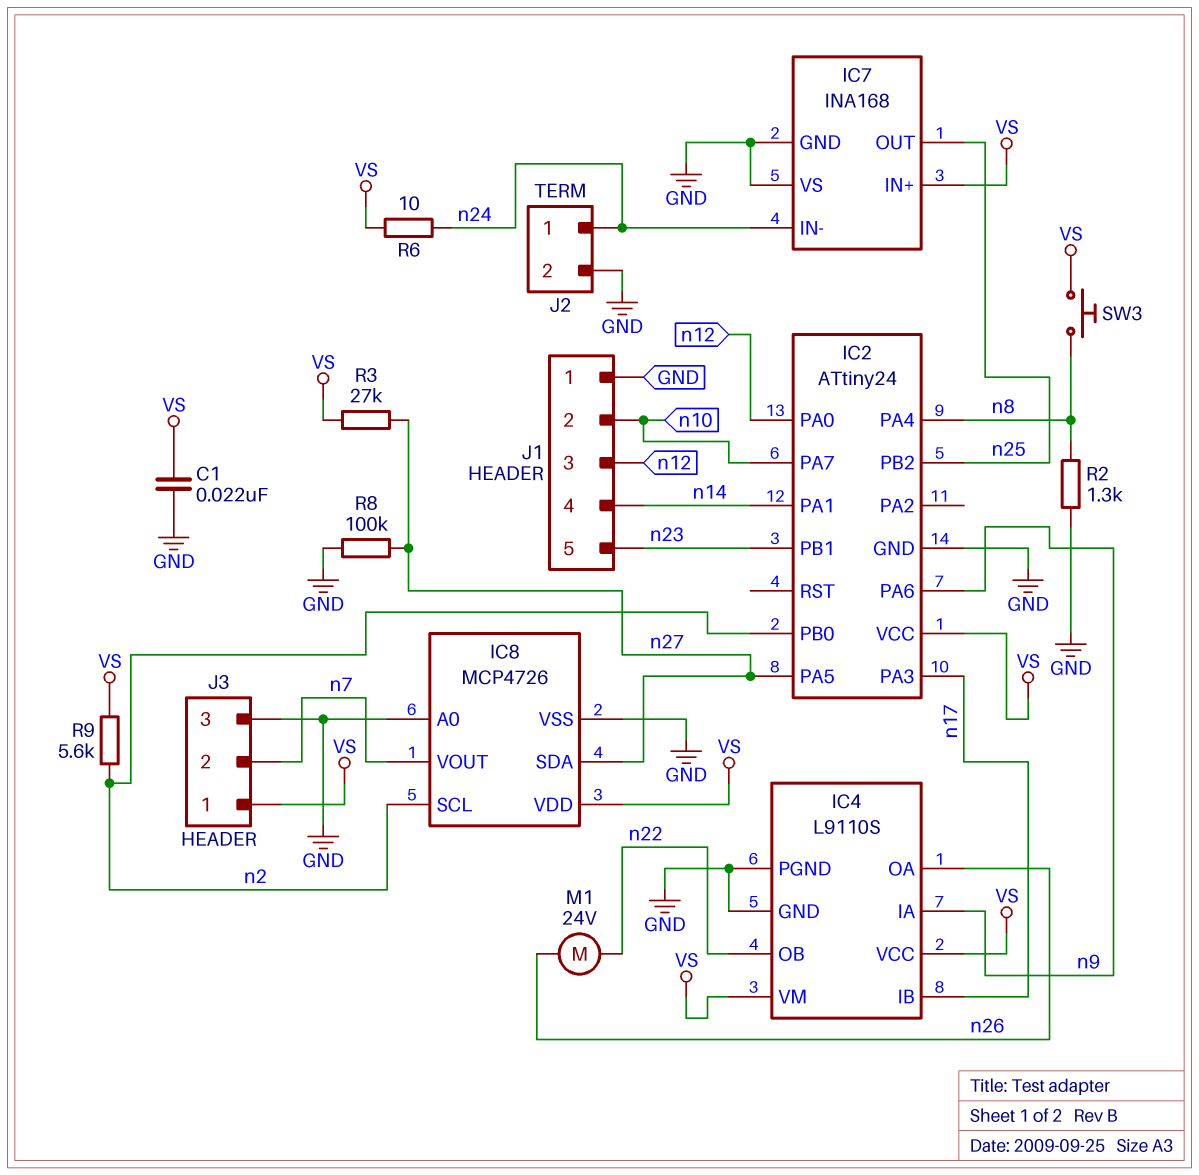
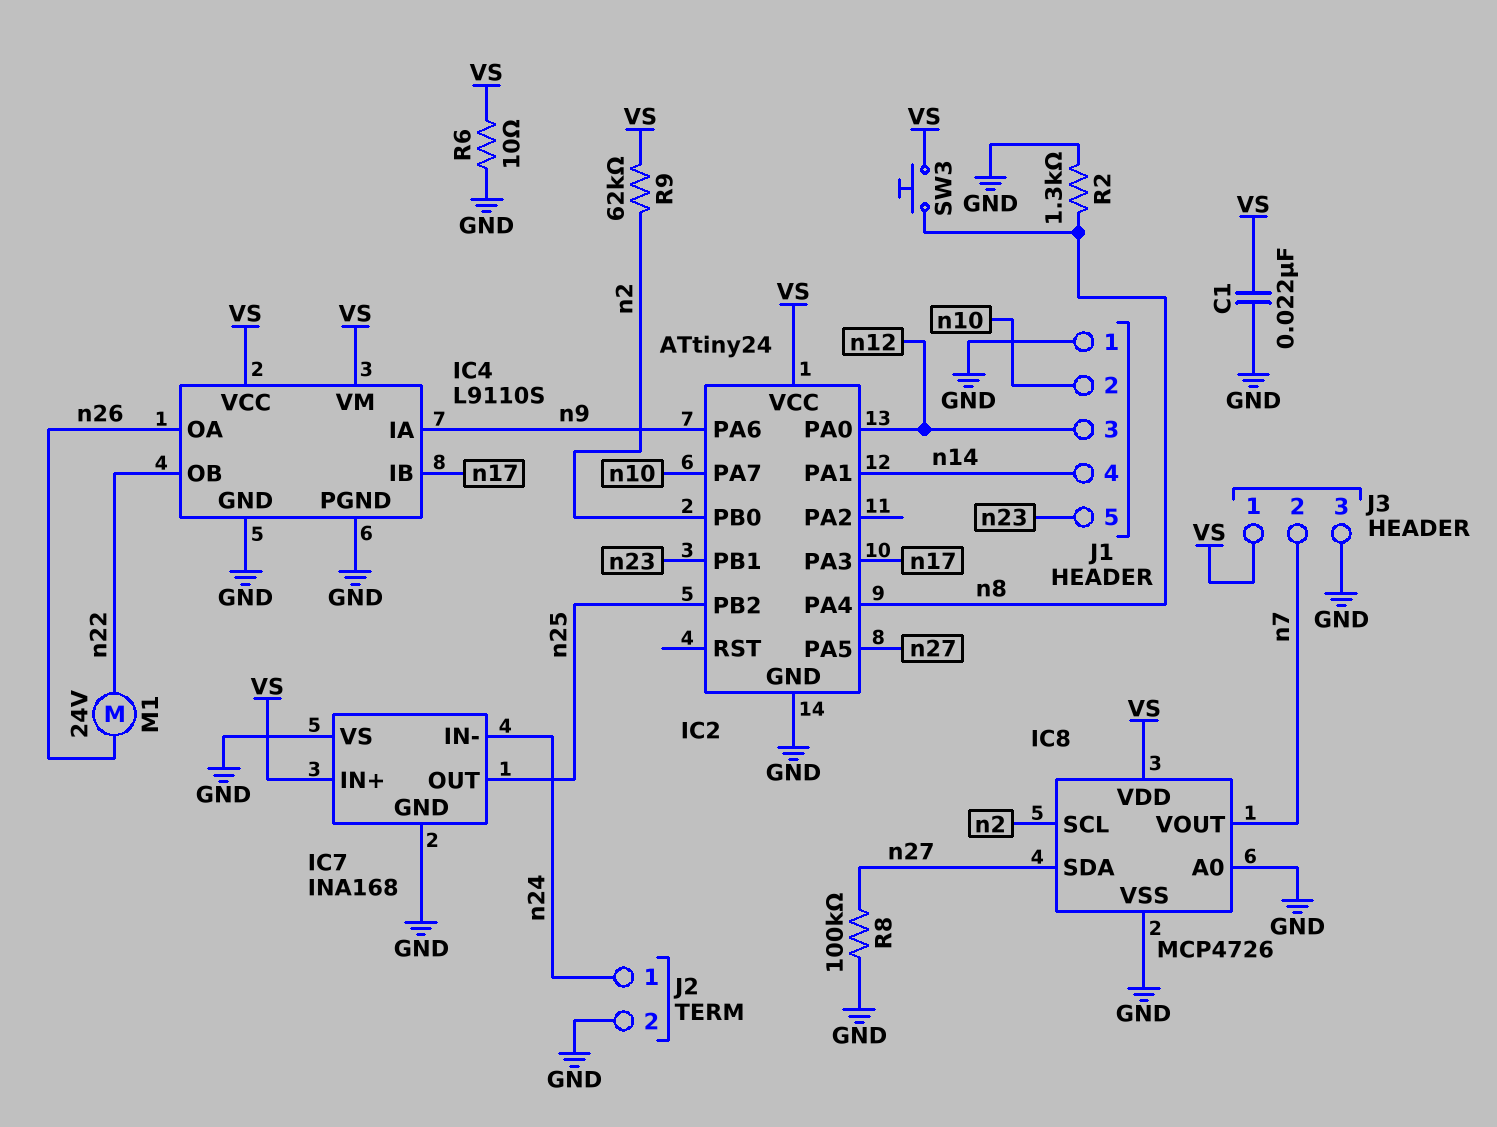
R3: 27k (VS, n27) -> none
R6: 10 (VS, n24) -> 10 (GND, VS)
R9: 5.6k (VS, n2) -> 62k (VS, n2)

